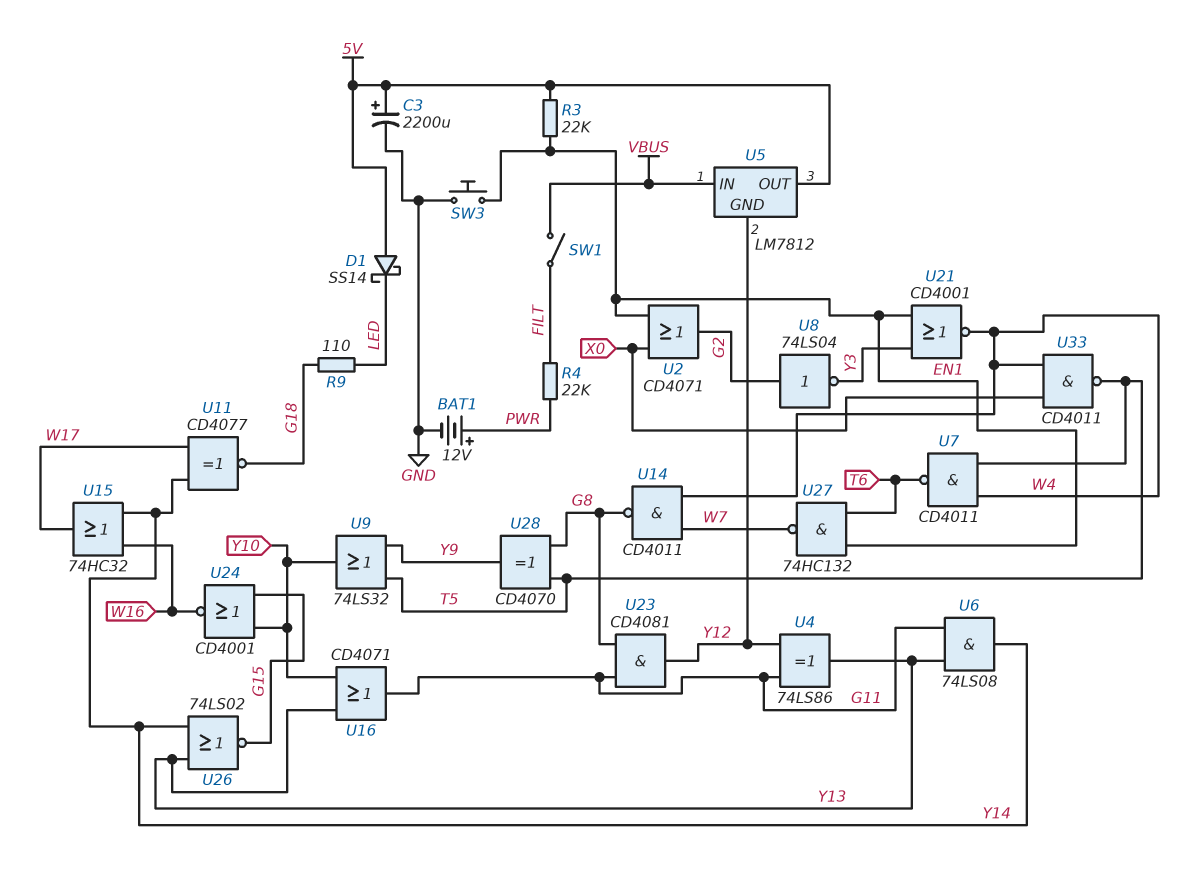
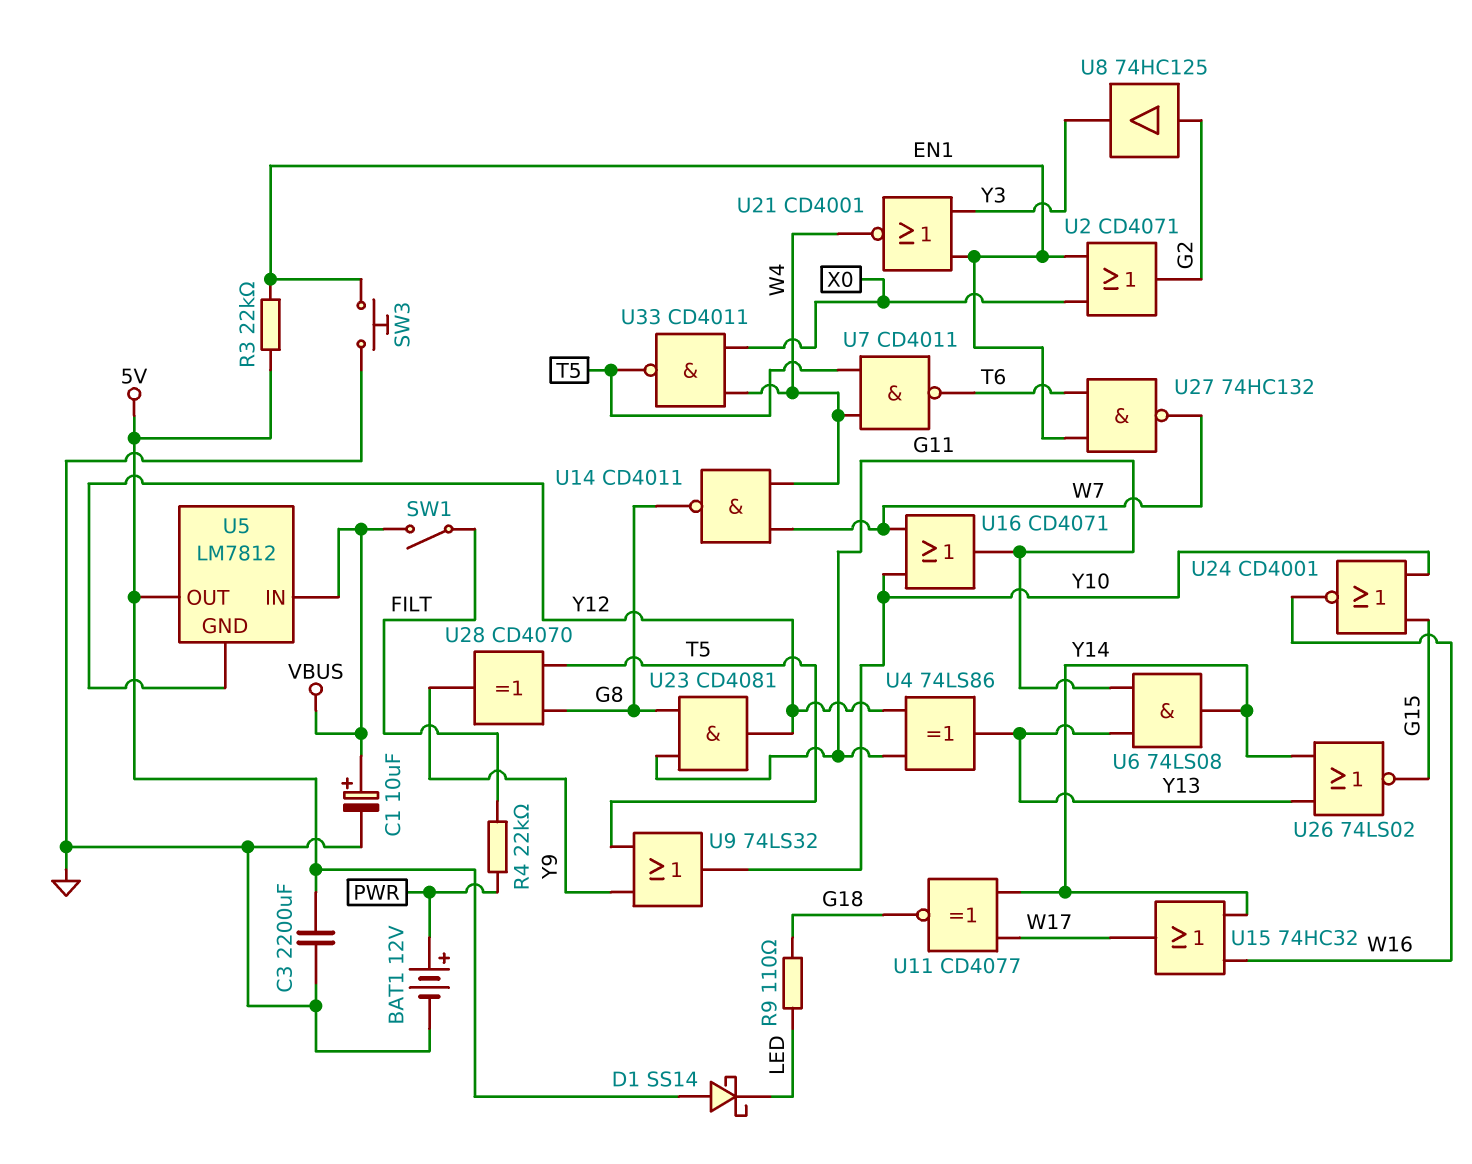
C1: none -> 10uF (plus VBUS, minus GND)
C3: 2200uF (plus 5V, minus GND) -> 2200uF (5V, GND)
U8: NOT 74LS04 (in G2, out Y3) -> buffer 74HC125 (in G2, out Y3)
U16: OR CD4071 (in Y10, in Y13, out G11) -> OR CD4071 (in W7, in Y10, out G11)

